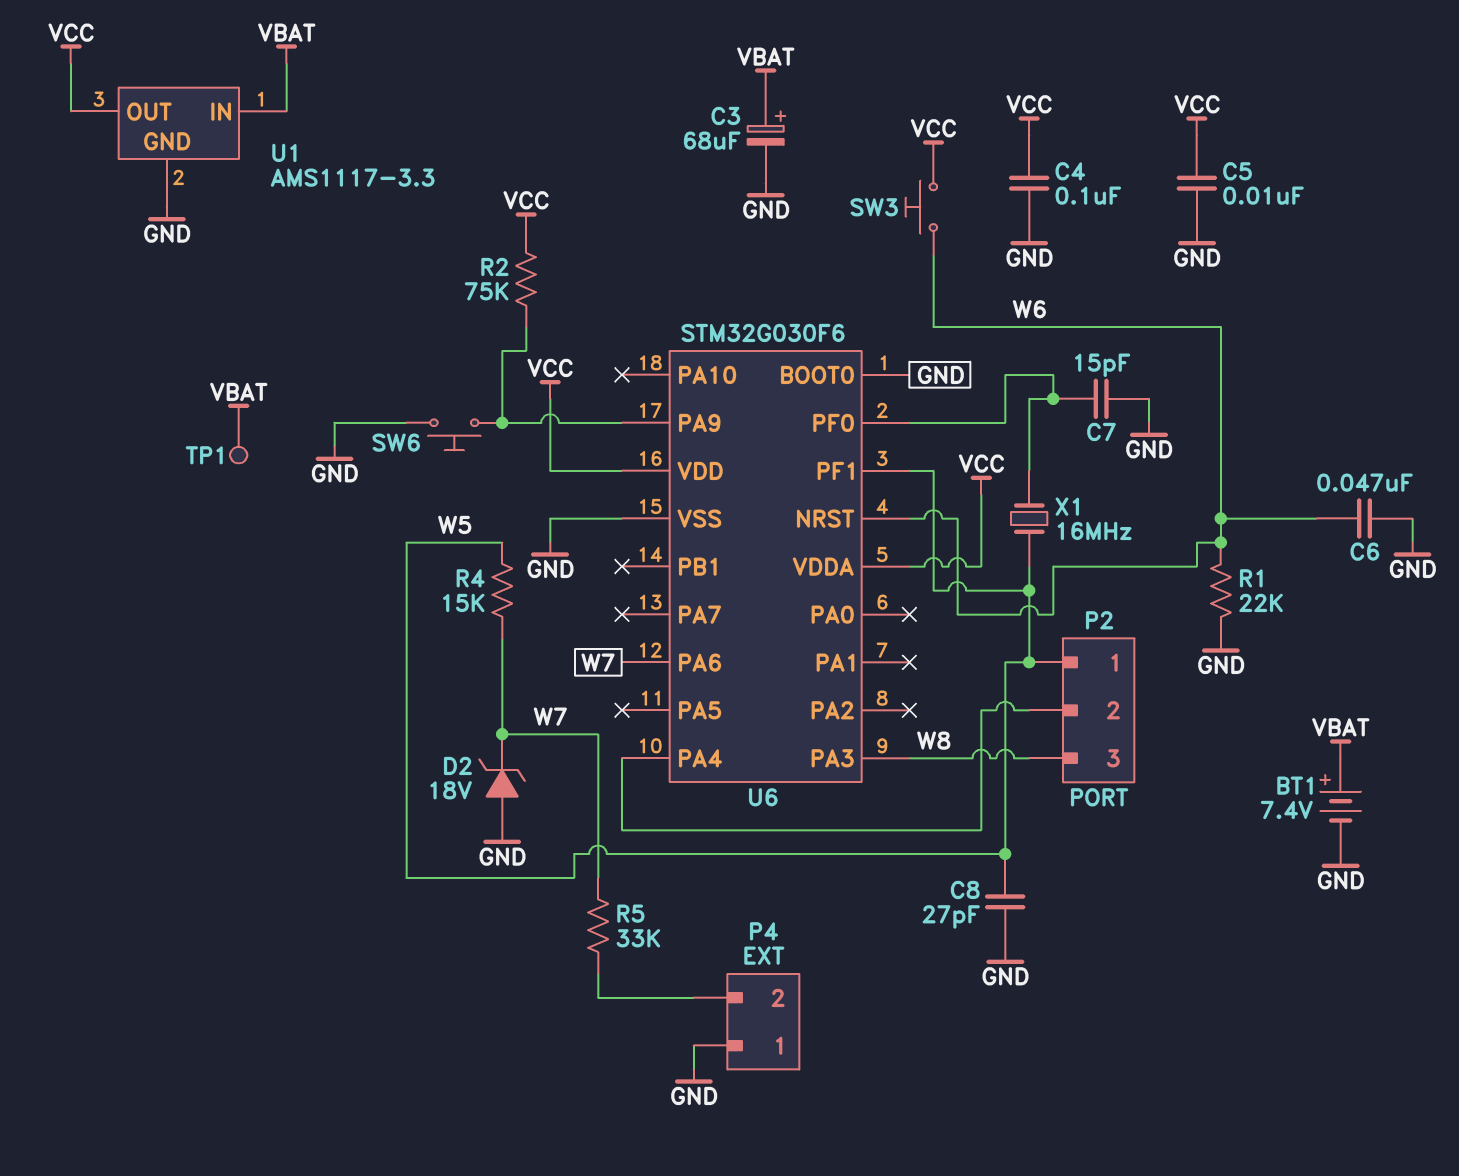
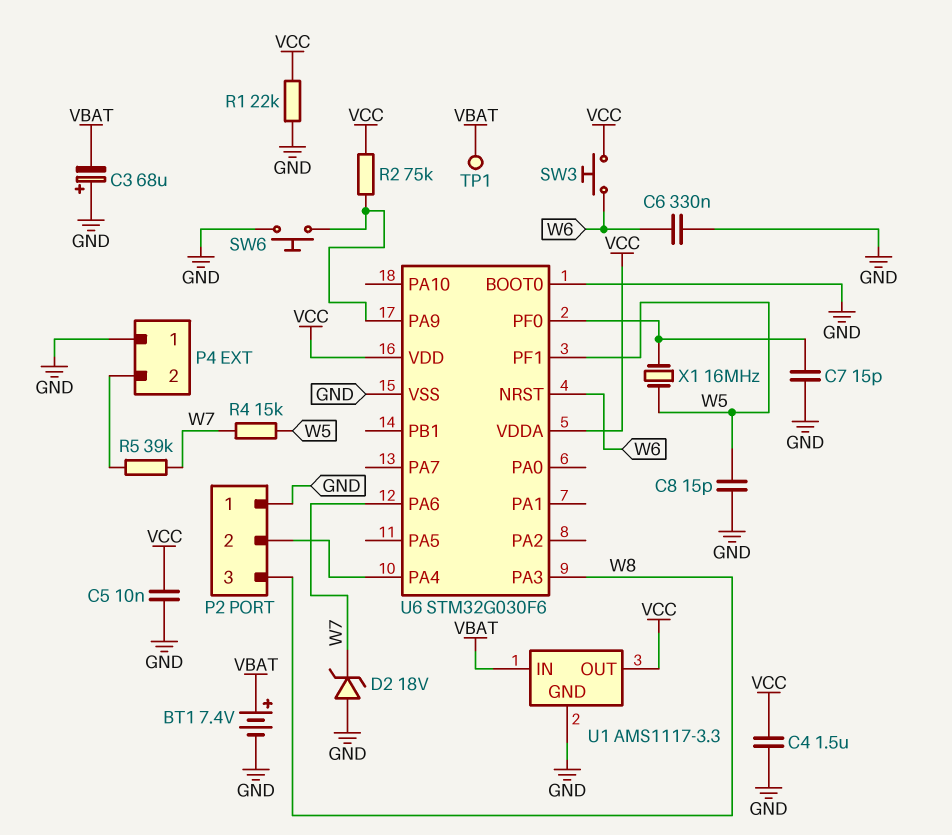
C3: 68uF (plus VBAT, minus GND) -> 68uF (plus GND, minus VBAT)
C4: 100nF (GND, VCC) -> 1.5uF (GND, VCC)
C6: 47nF (GND, W6) -> 330nF (GND, W6)
C8: 27pF (GND, W5) -> 15pF (GND, W5)
P2 pin 1: W5 -> GND
R1: 22k (GND, W6) -> 22k (GND, VCC)
R5: 33k (P4/2, W7) -> 39k (P4/2, W7)

